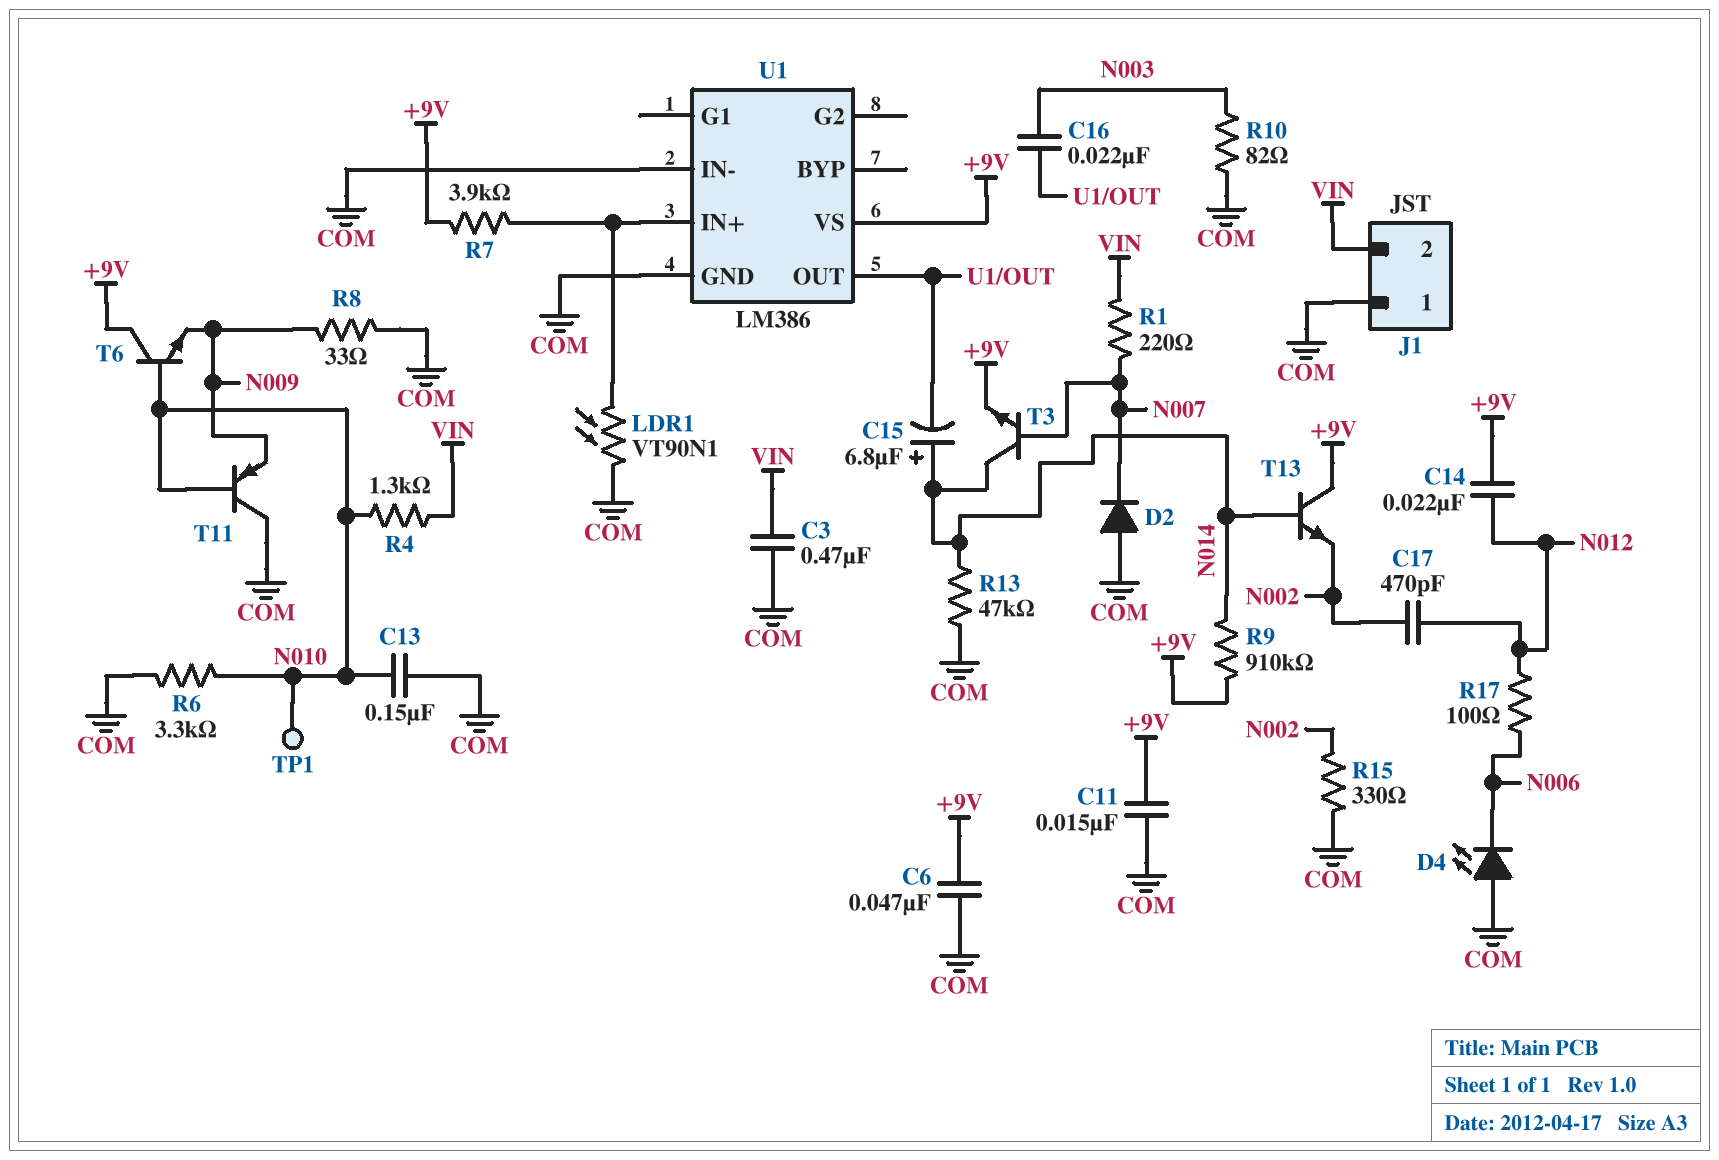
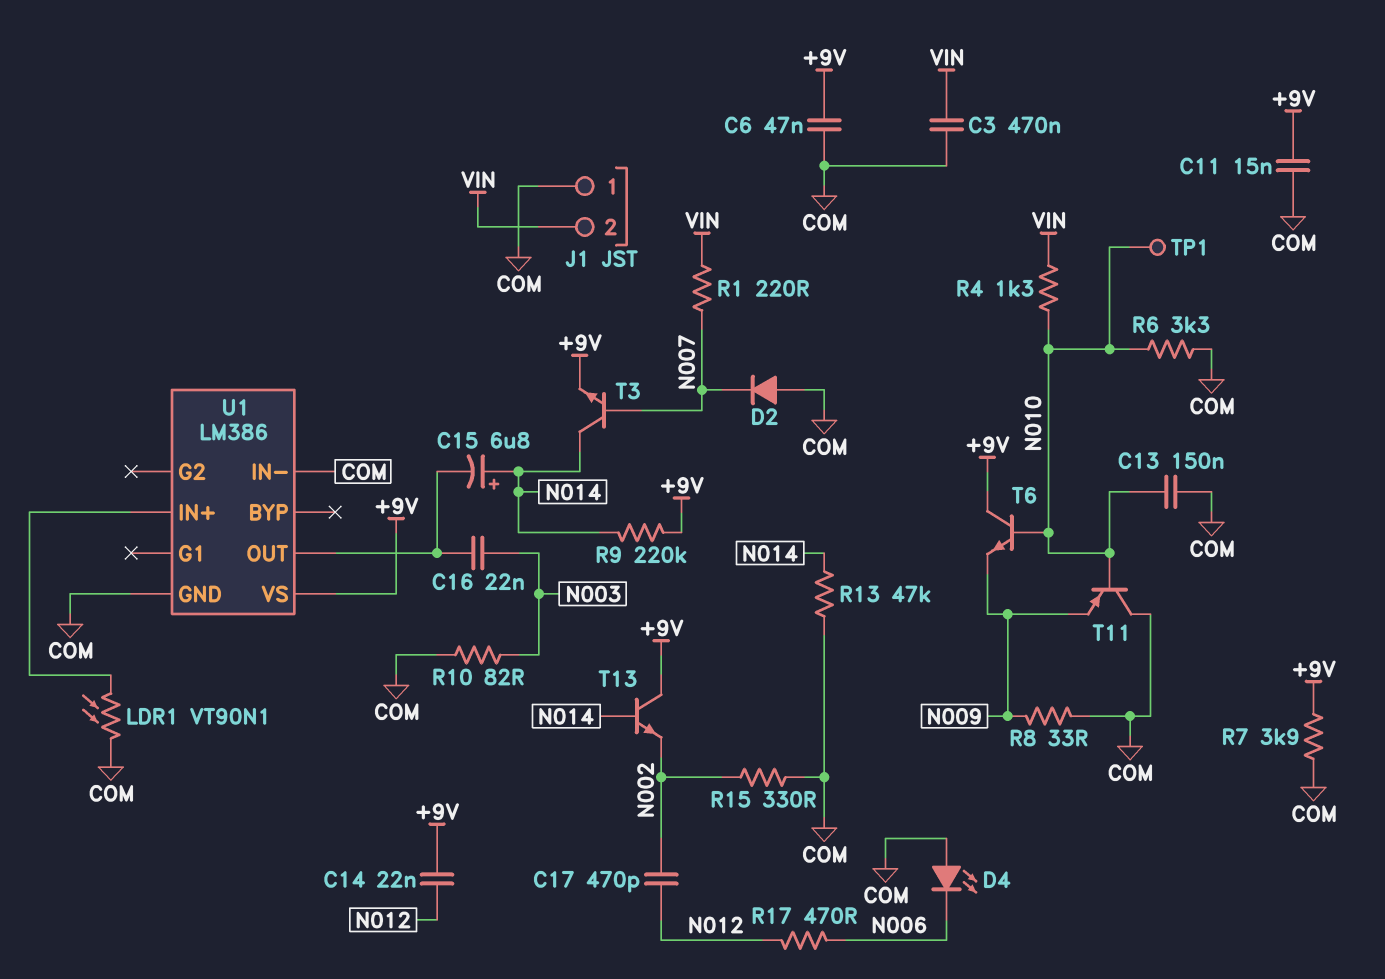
R7: 3.9k (+9V, U1/IN+) -> 3.9k (+9V, COM)
R9: 910k (+9V, N014) -> 220k (+9V, N014)
R17: 100 (N006, N012) -> 470 (N006, N012)

